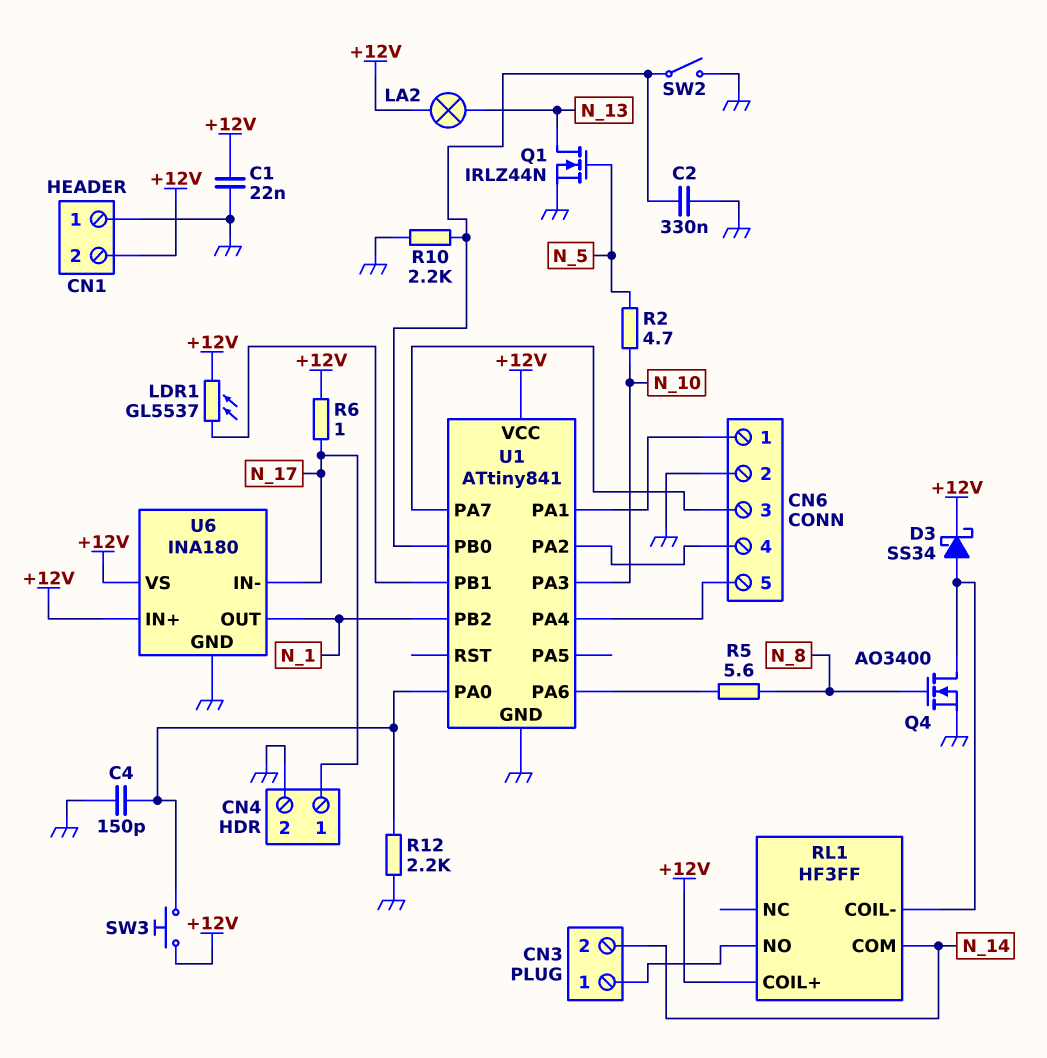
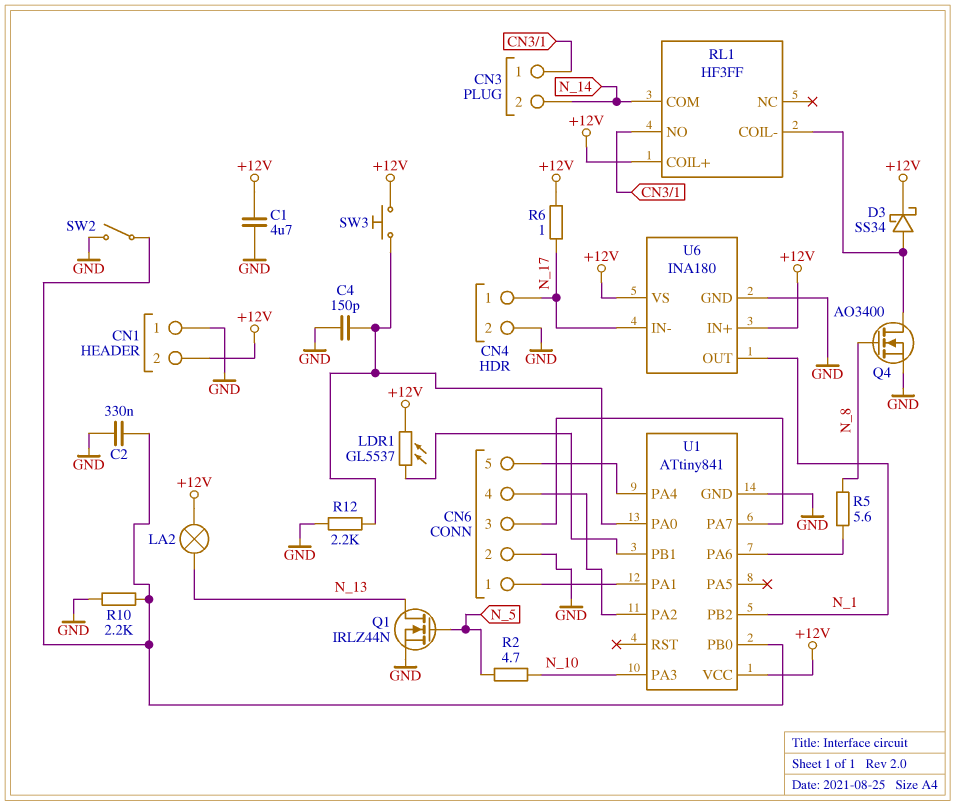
C1: 22nF (+12V, GND) -> 4.7uF (+12V, GND)

